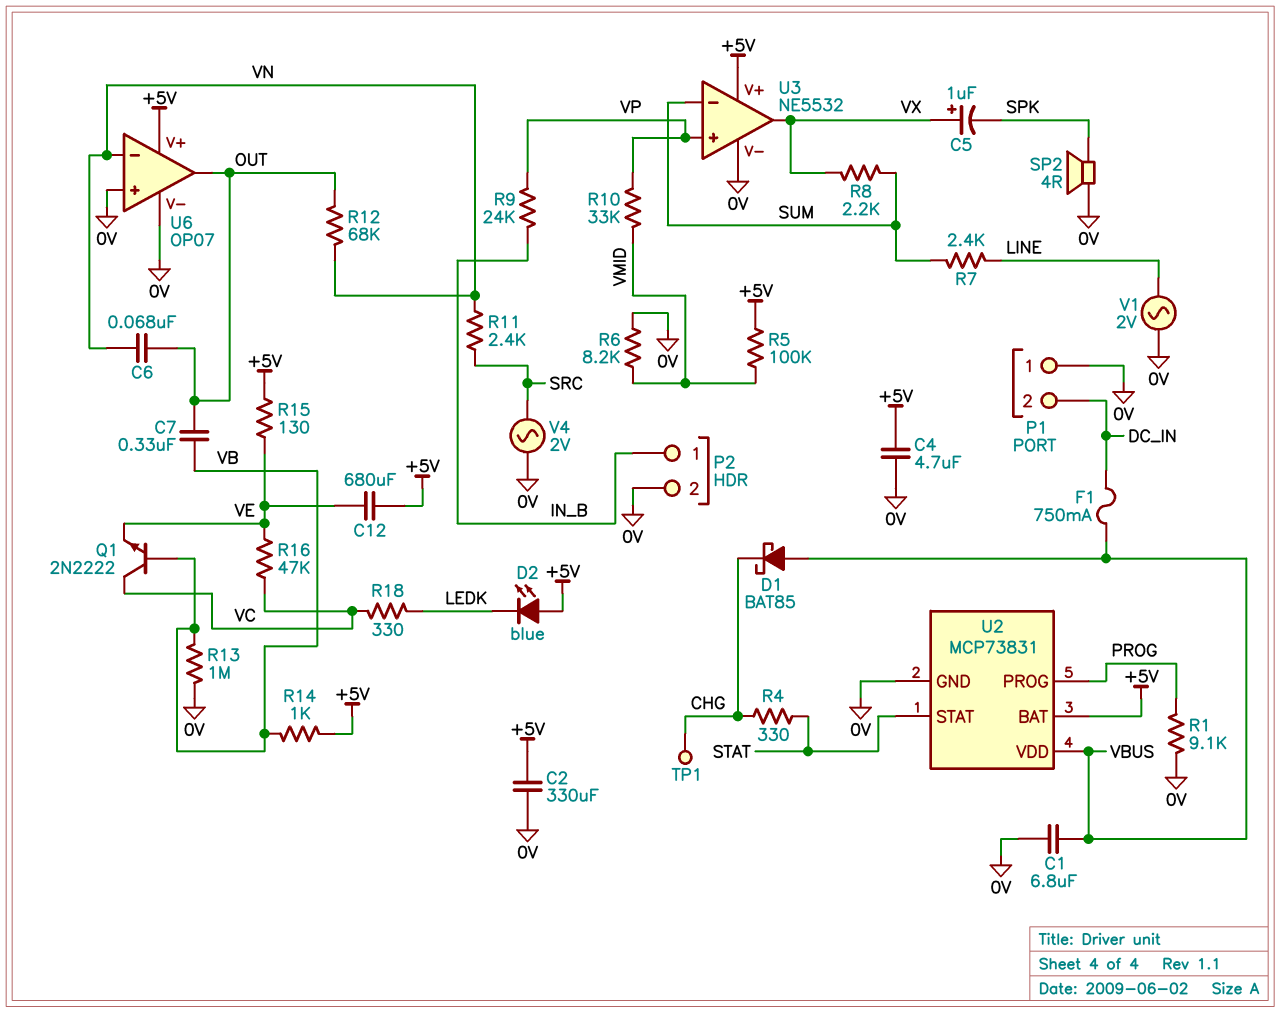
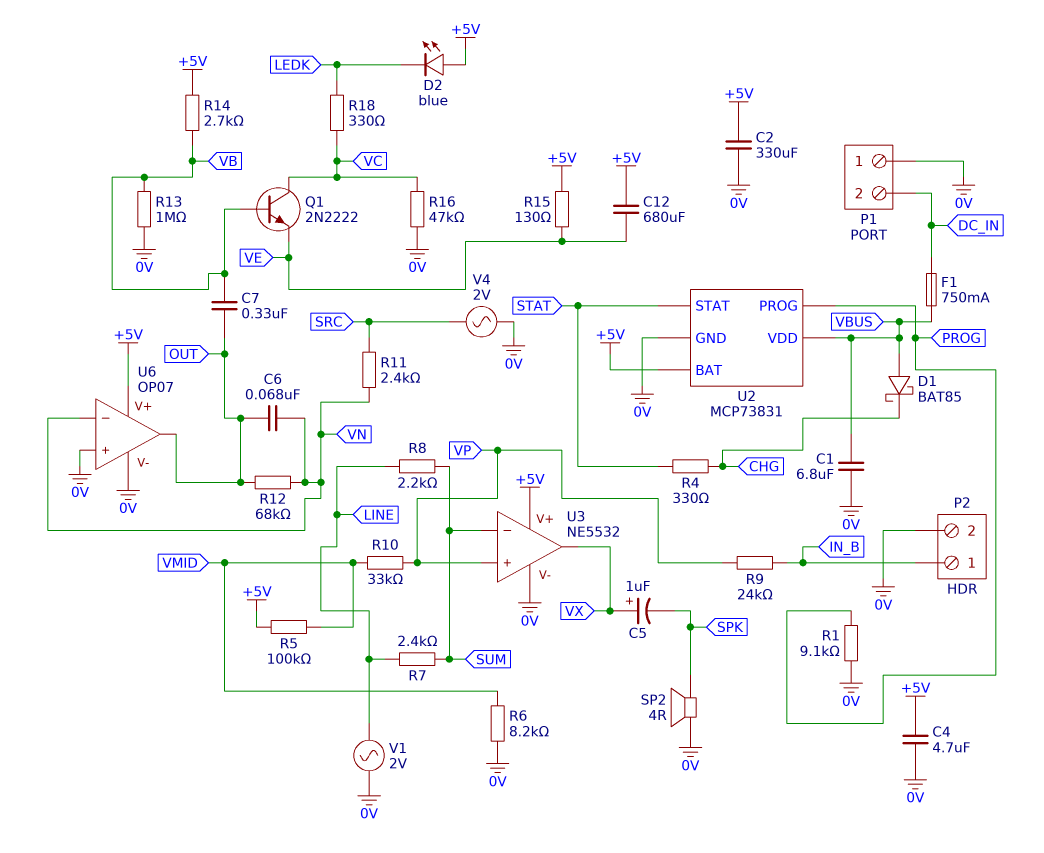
R8: 2.2k (SUM, VX) -> 2.2k (LINE, SUM)
R14: 1k (+5V, VB) -> 2.7k (+5V, VB)
R16: 47k (VC, VE) -> 47k (0V, VC)
TP1: test point (CHG) -> none

